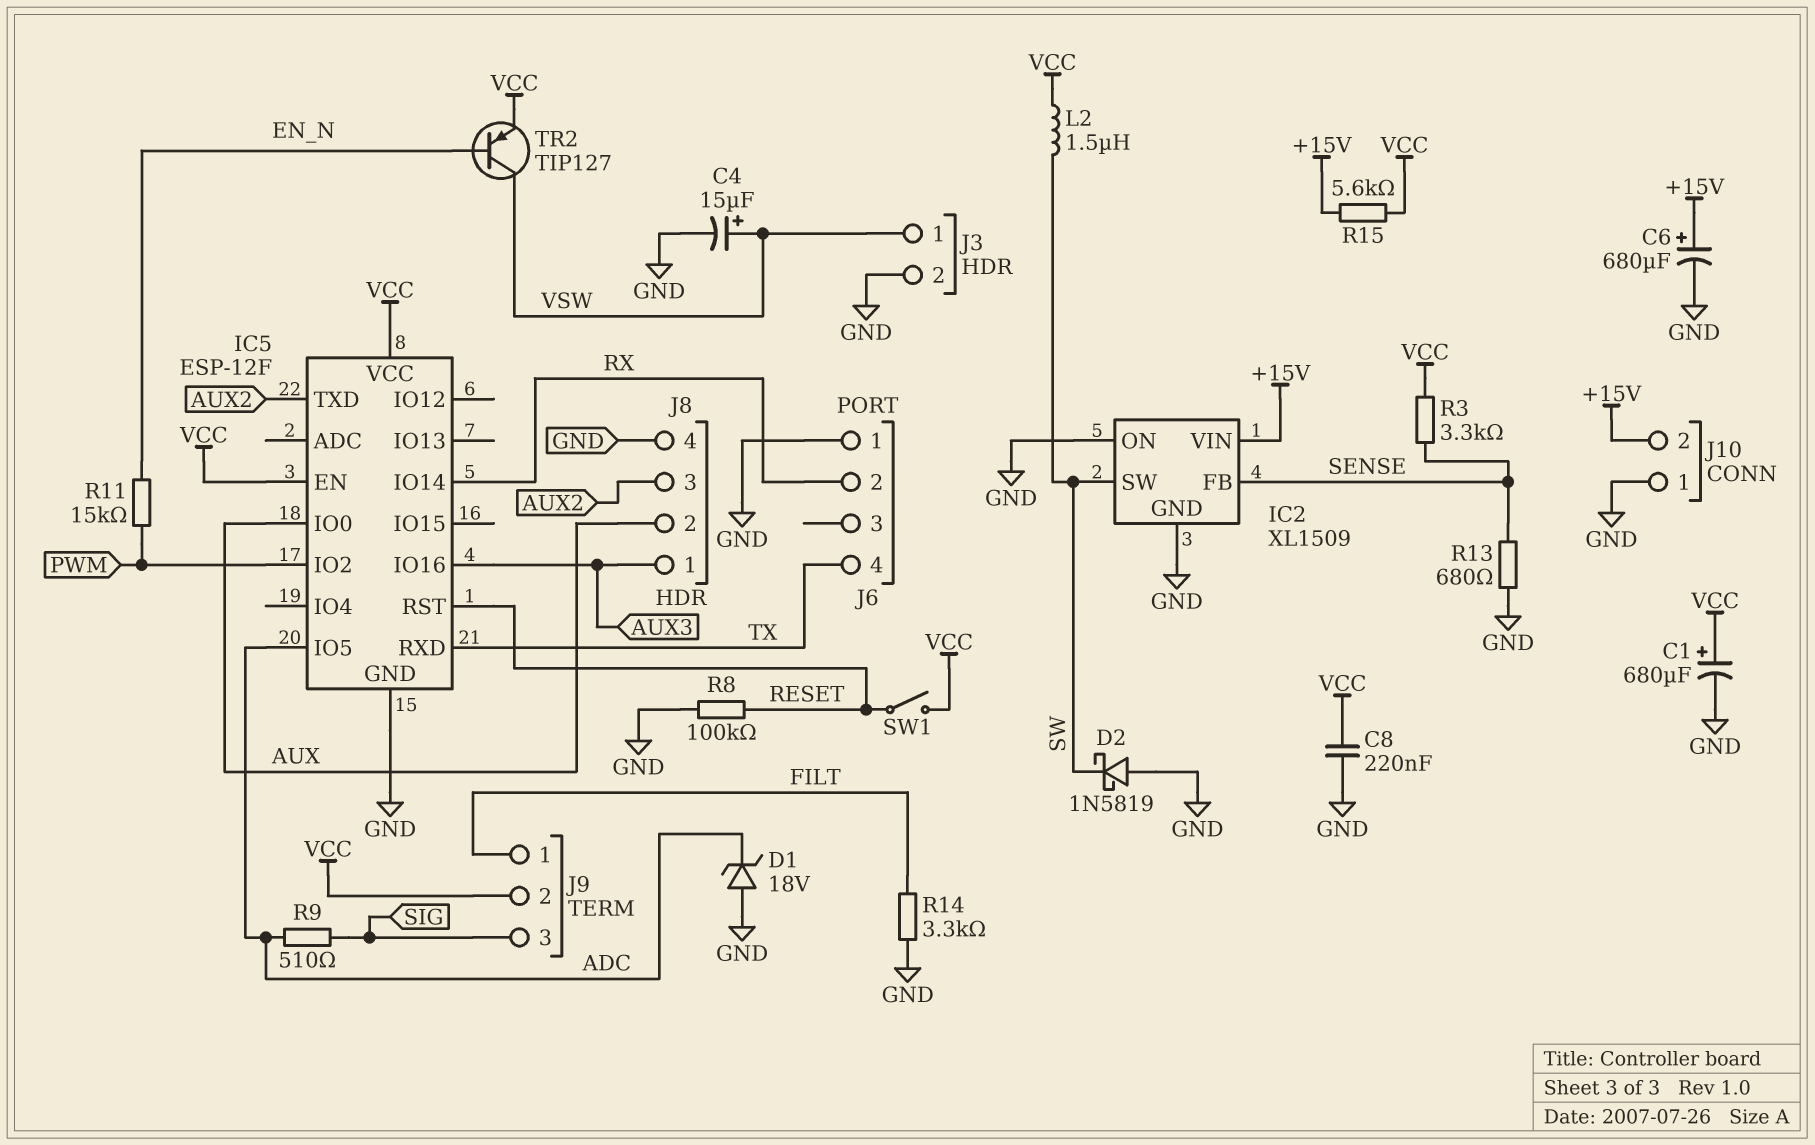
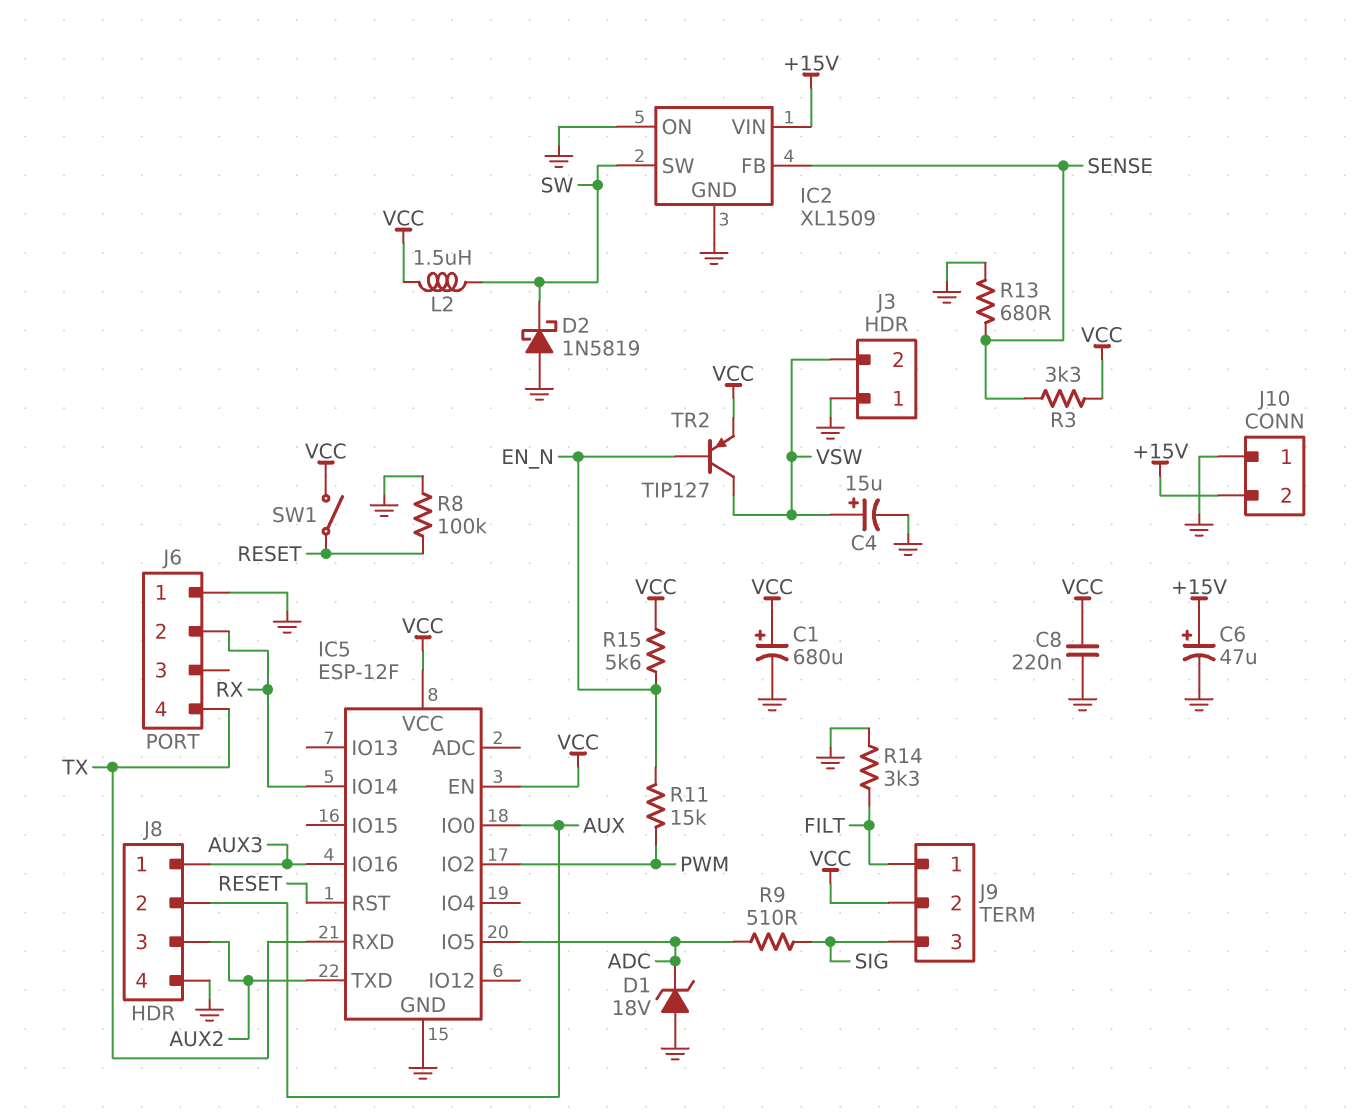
C6: 680uF (plus +15V, minus GND) -> 47uF (plus +15V, minus GND)
J3 pin 1: VSW -> GND
J3 pin 2: GND -> VSW
R15: 5.6k (+15V, VCC) -> 5.6k (EN_N, VCC)

